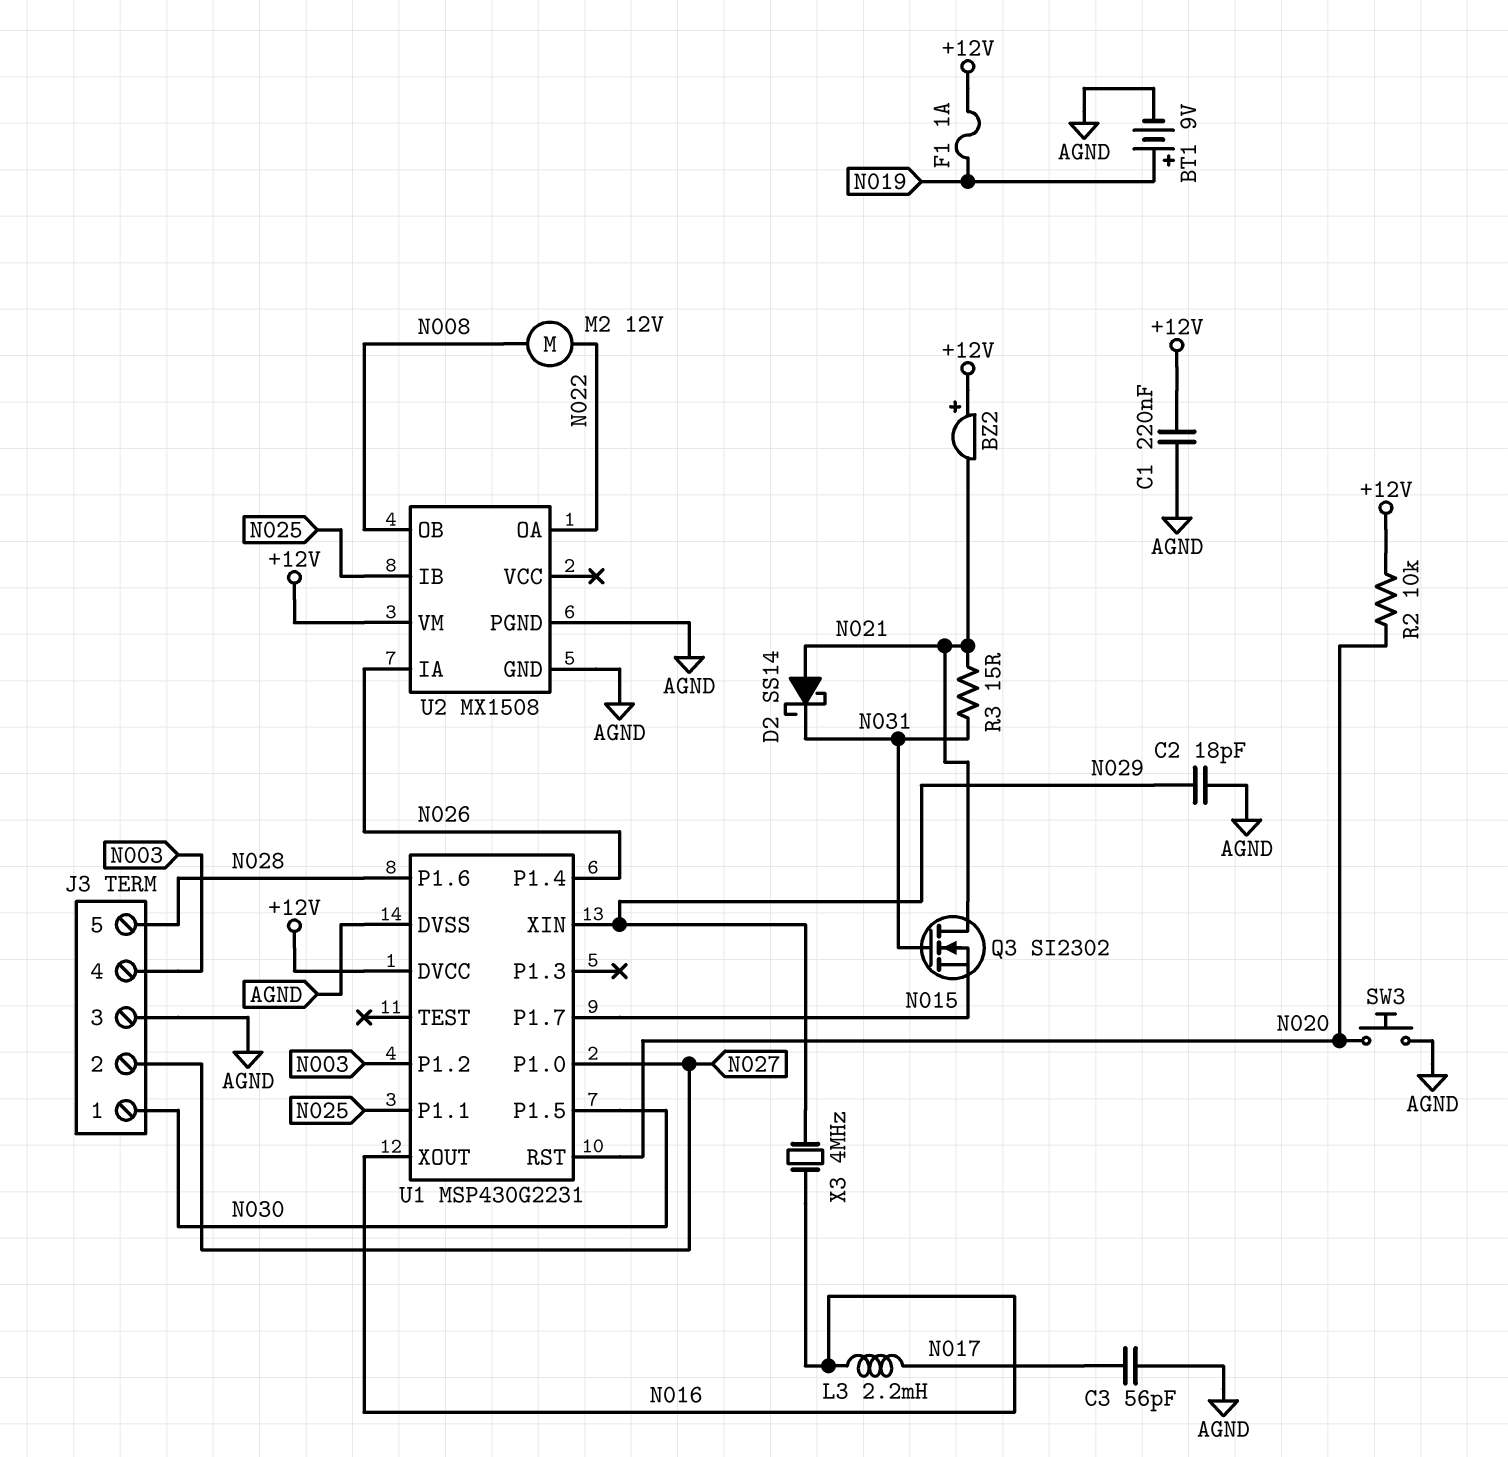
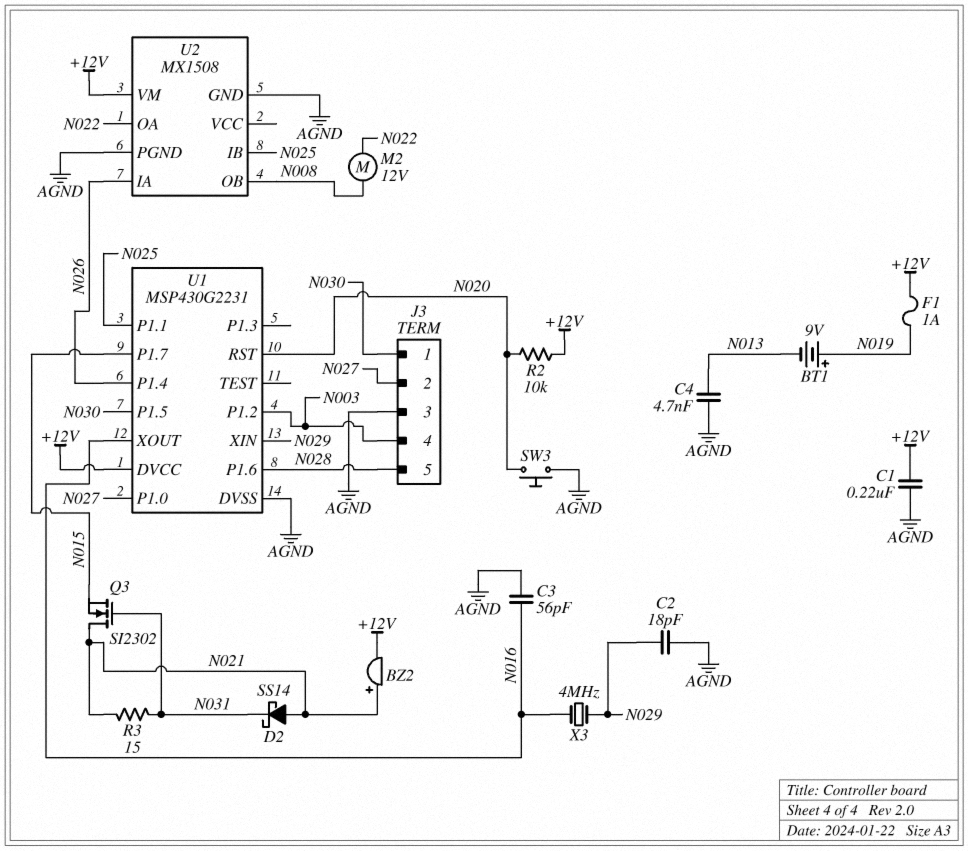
BT1: 9V (plus N019, minus AGND) -> 9V (plus N019, minus N013)
BZ2: buzzer (plus +12V, minus N021) -> buzzer (plus N021, minus +12V)
C3: 56pF (AGND, N017) -> 56pF (AGND, N016)
C4: none -> 4.7nF (AGND, N013)
L3: 2.2mH (N016, N017) -> none

